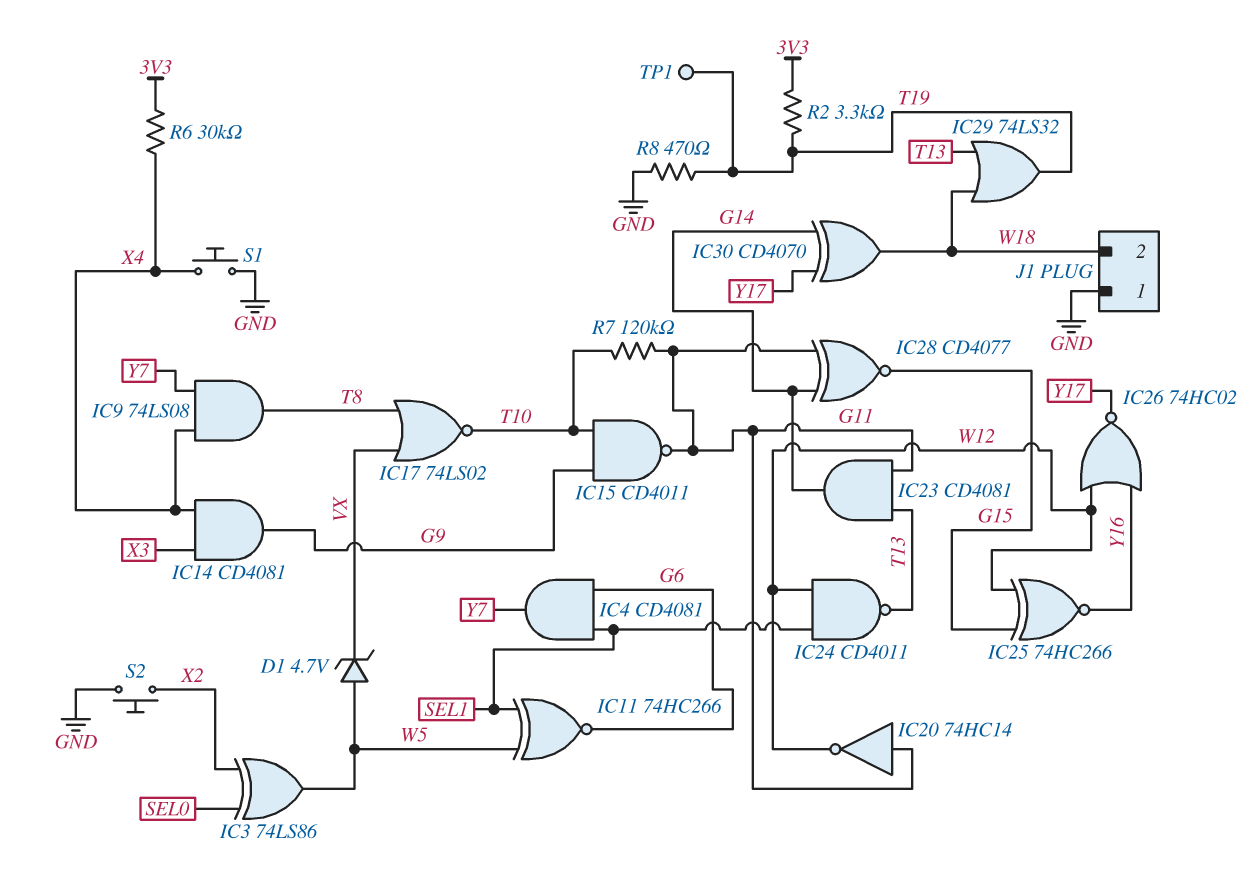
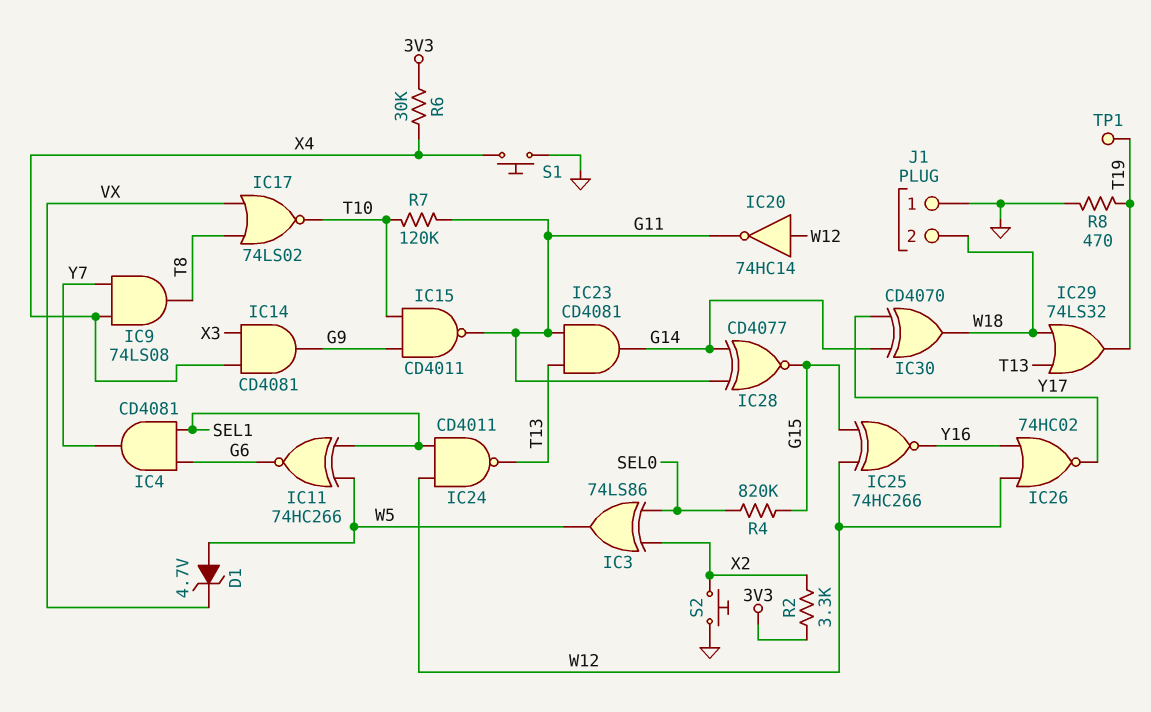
IC20: NOT 74HC14 (in G11, out W12) -> NOT 74HC14 (in W12, out G11)
R2: 3.3k (3V3, T19) -> 3.3k (3V3, X2)
R4: none -> 820k (G15, SEL0)

